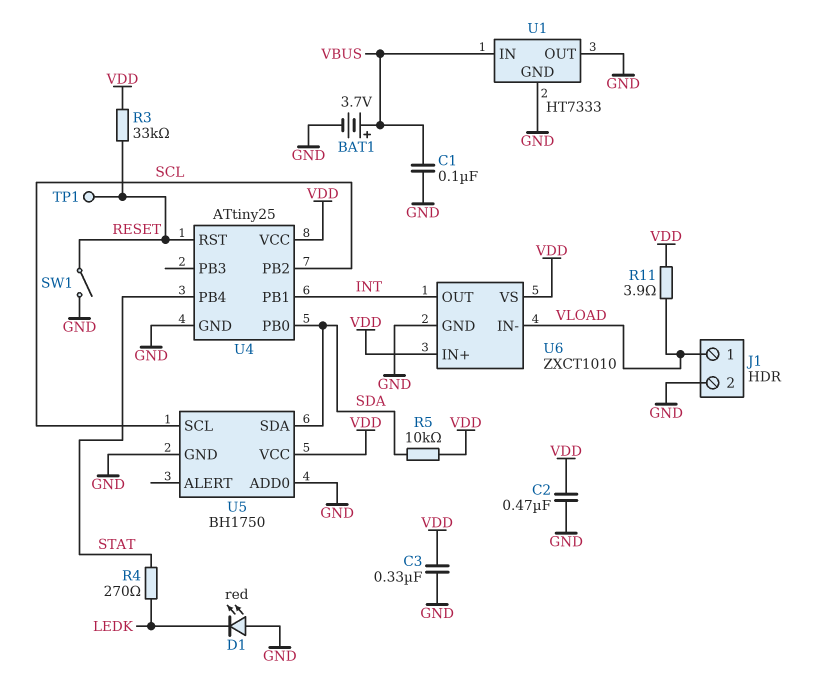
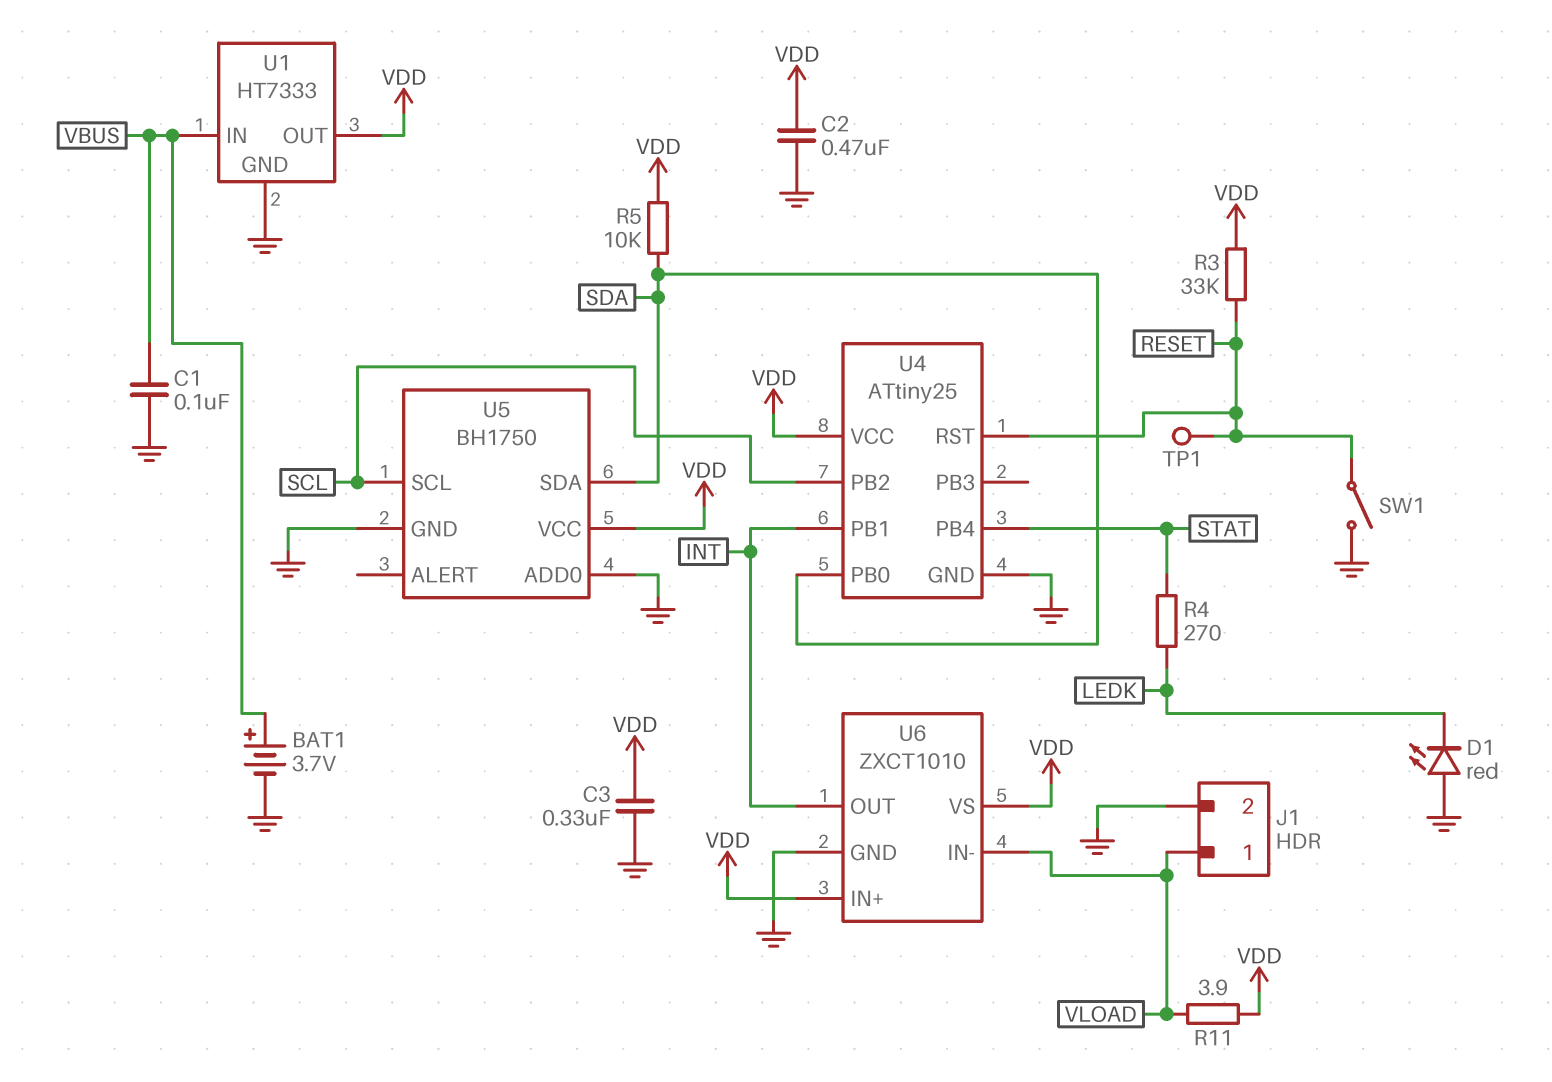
U1 pin OUT: GND -> VDD

